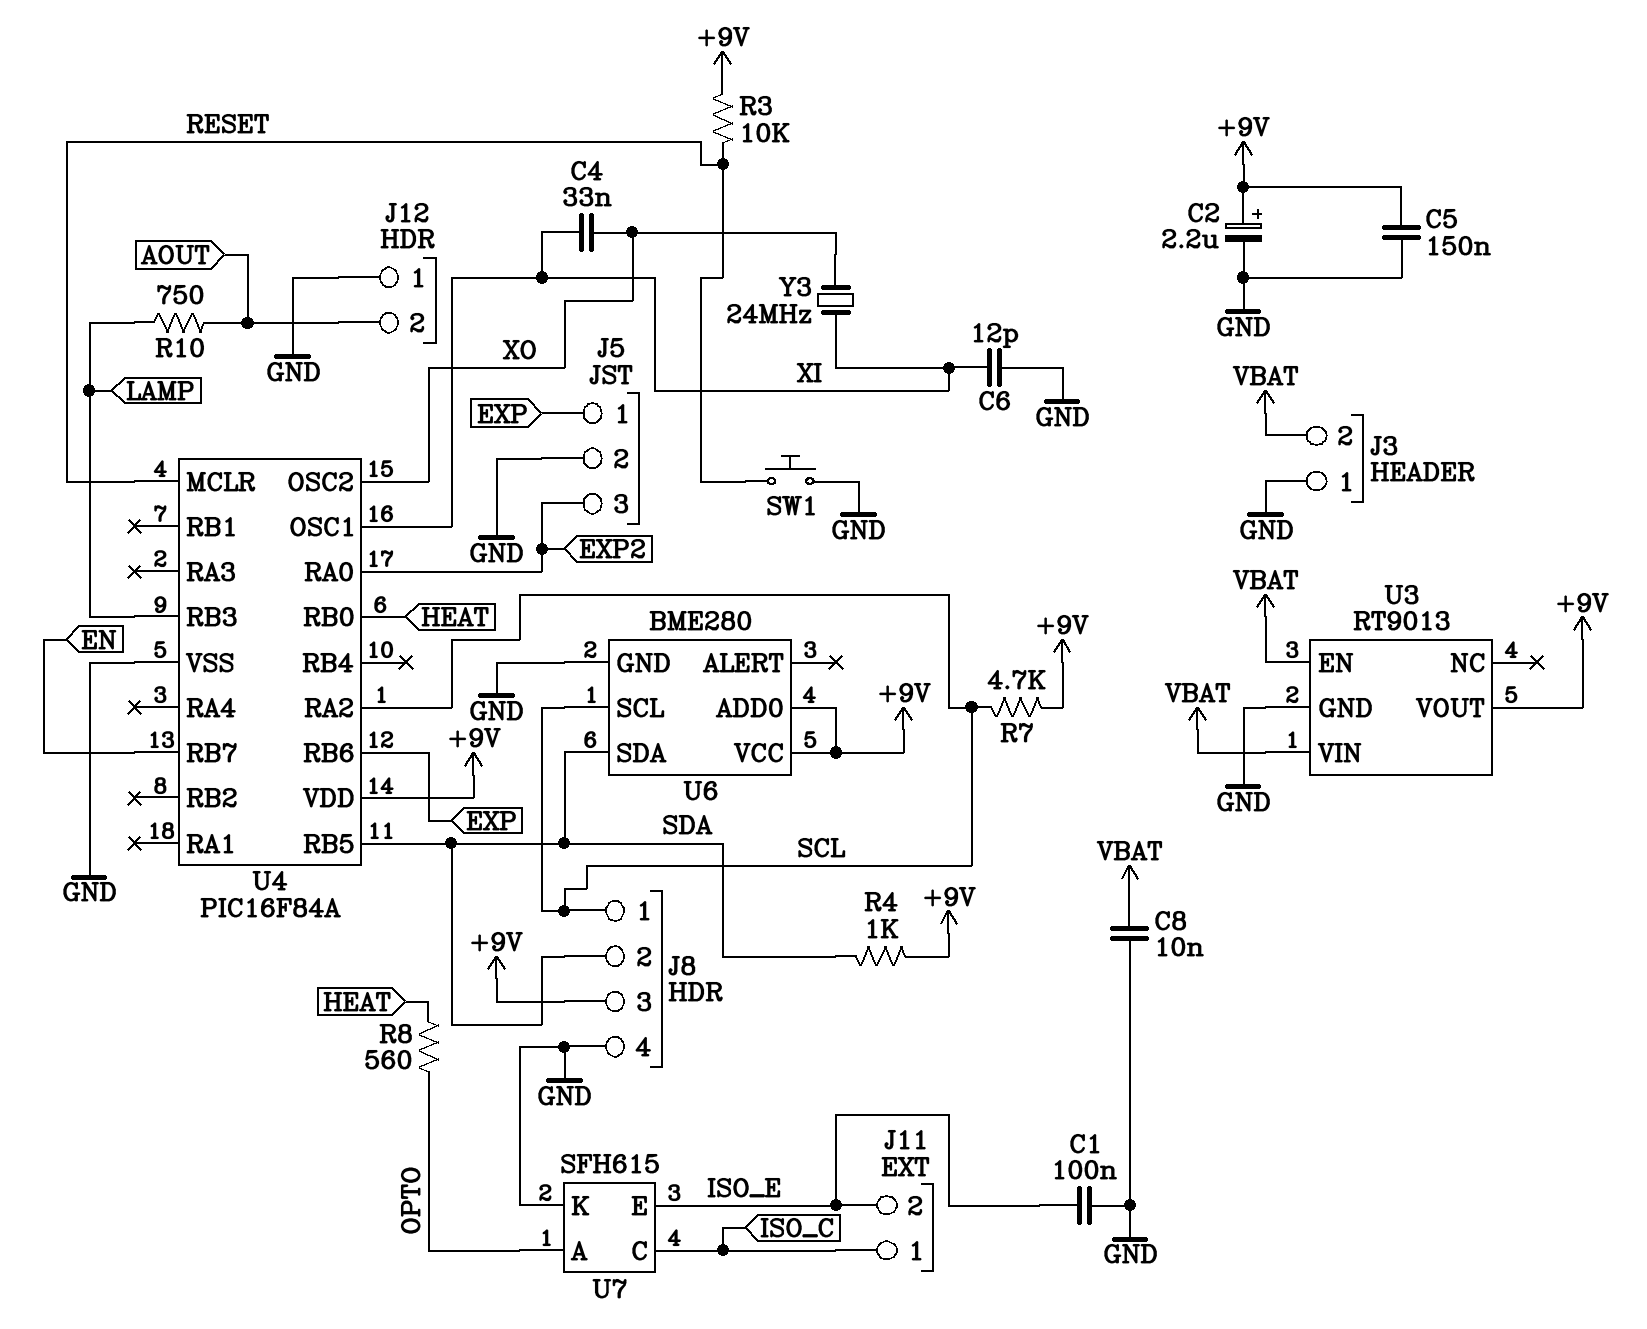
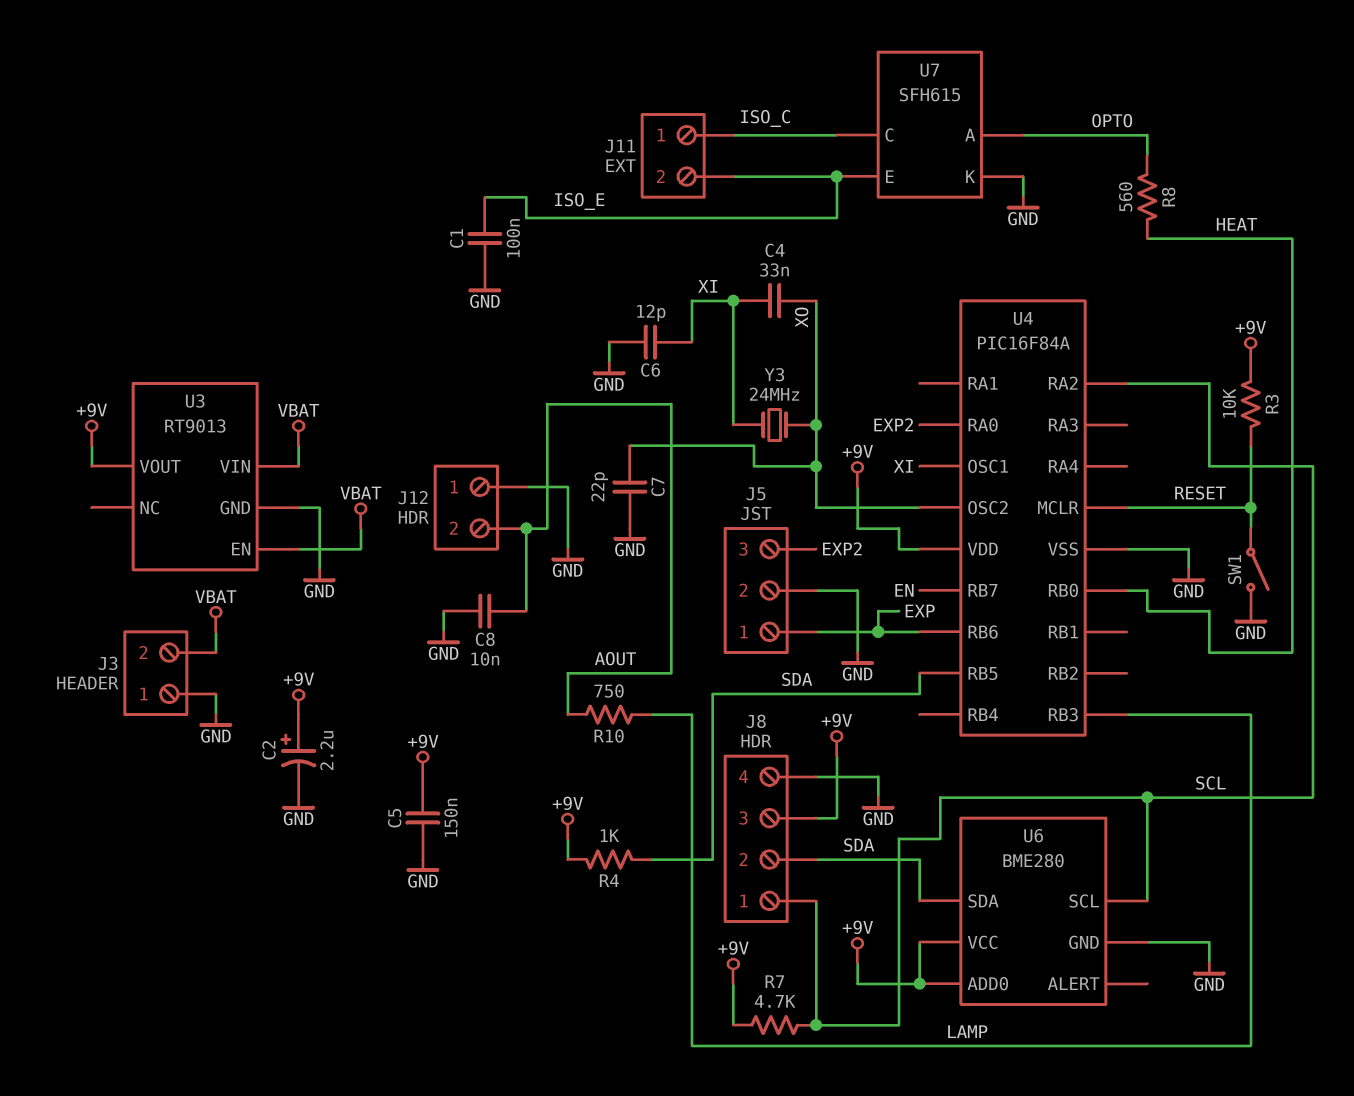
C7: none -> 22pF (GND, XO)
C8: 10nF (GND, VBAT) -> 10nF (AOUT, GND)
SW1: button (GND, RESET) -> switch (GND, RESET)

